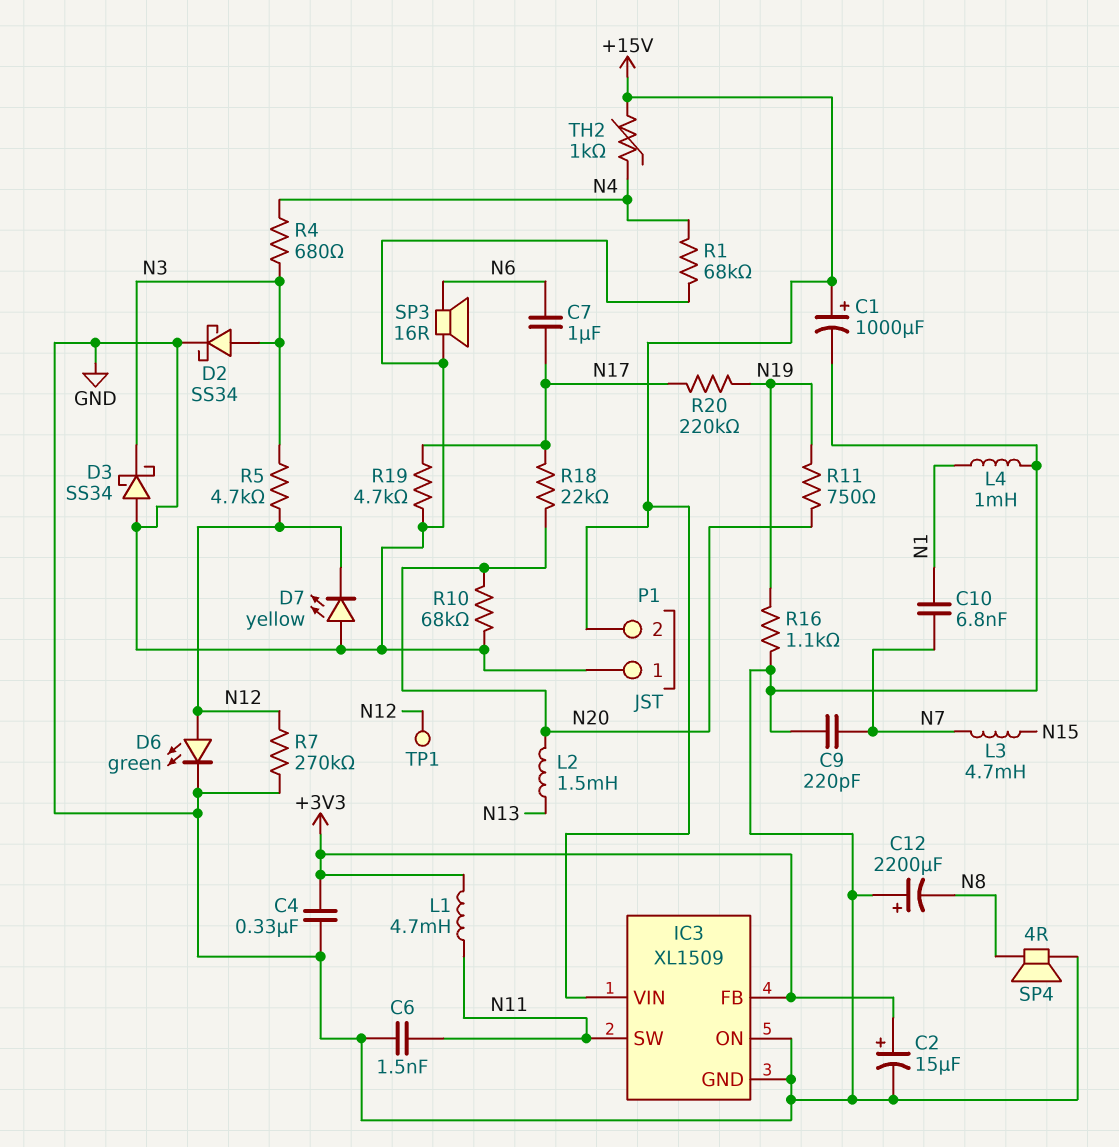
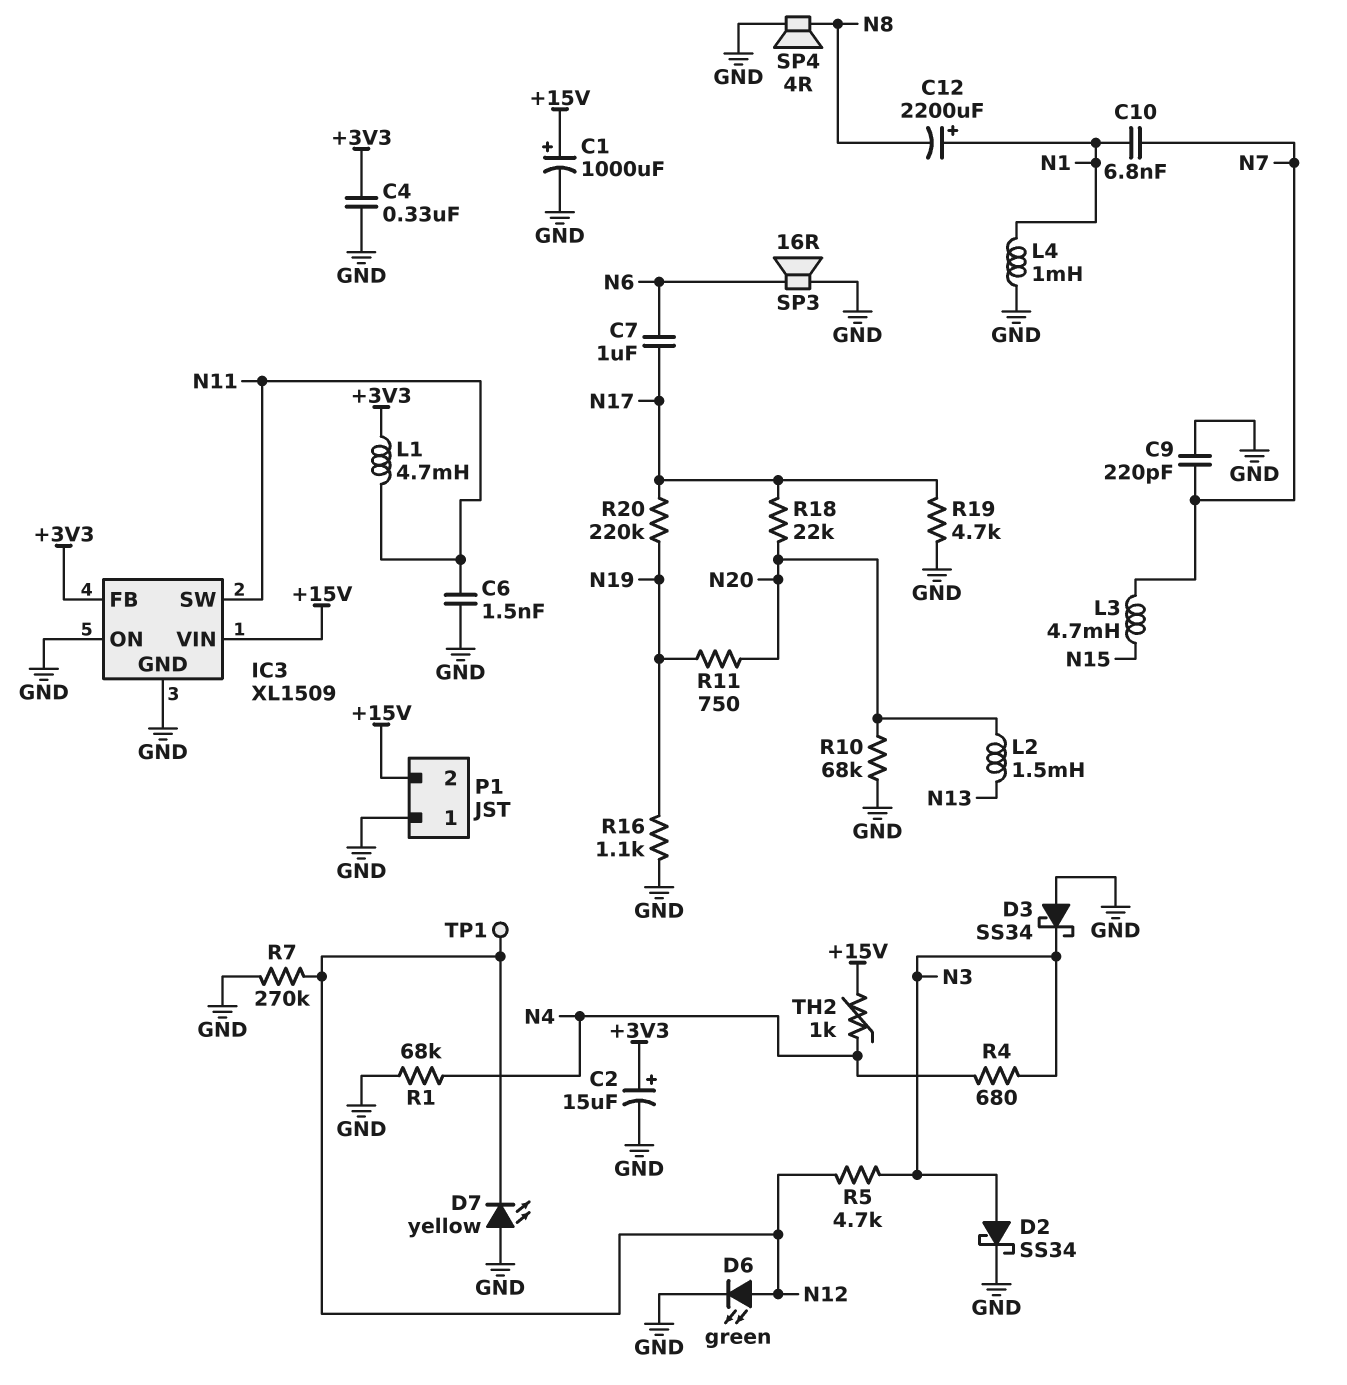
C12: 2200uF (plus GND, minus N8) -> 2200uF (plus N1, minus N8)

